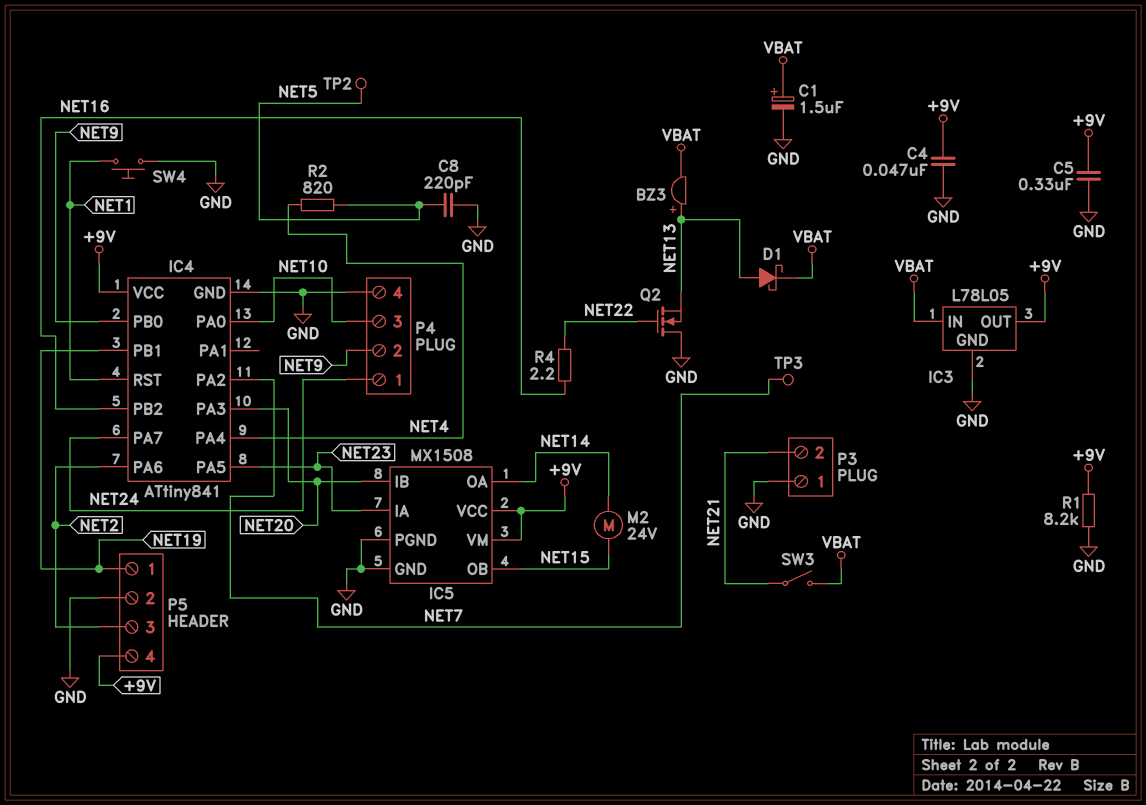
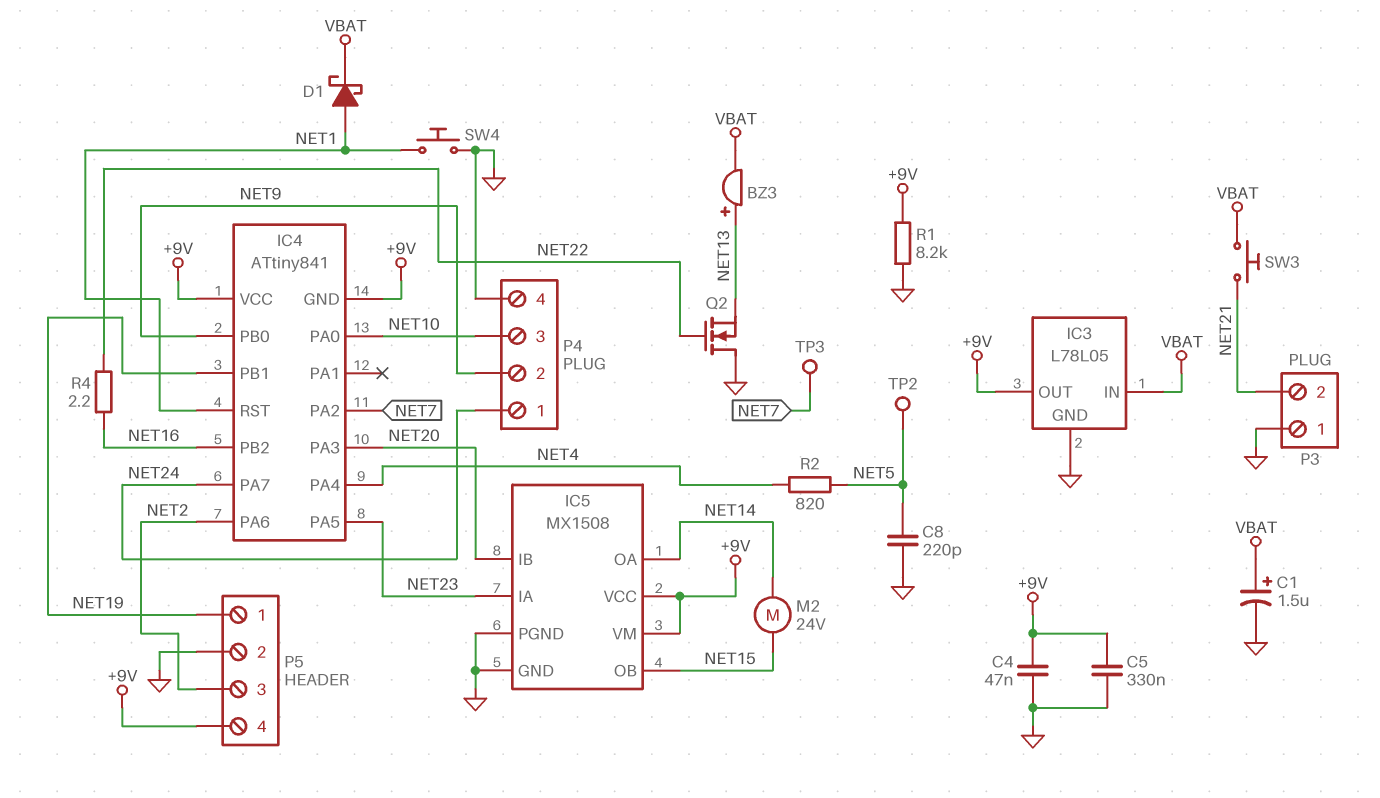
D1: schottky (A NET13, K VBAT) -> schottky (A NET1, K VBAT)
IC4 pin GND: GND -> +9V
SW3: switch (NET21, VBAT) -> button (NET21, VBAT)

